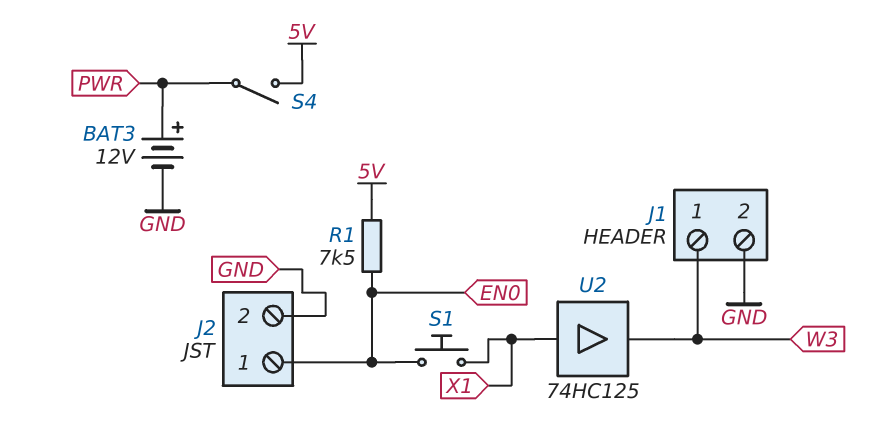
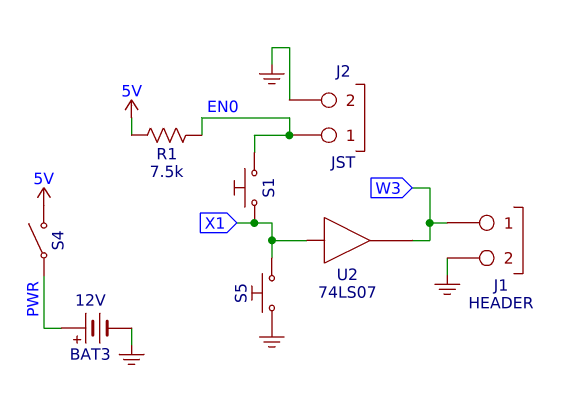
S5: none -> button (GND, X1)
U2: buffer 74HC125 (in X1, out W3) -> buffer 74LS07 (in X1, out W3)

